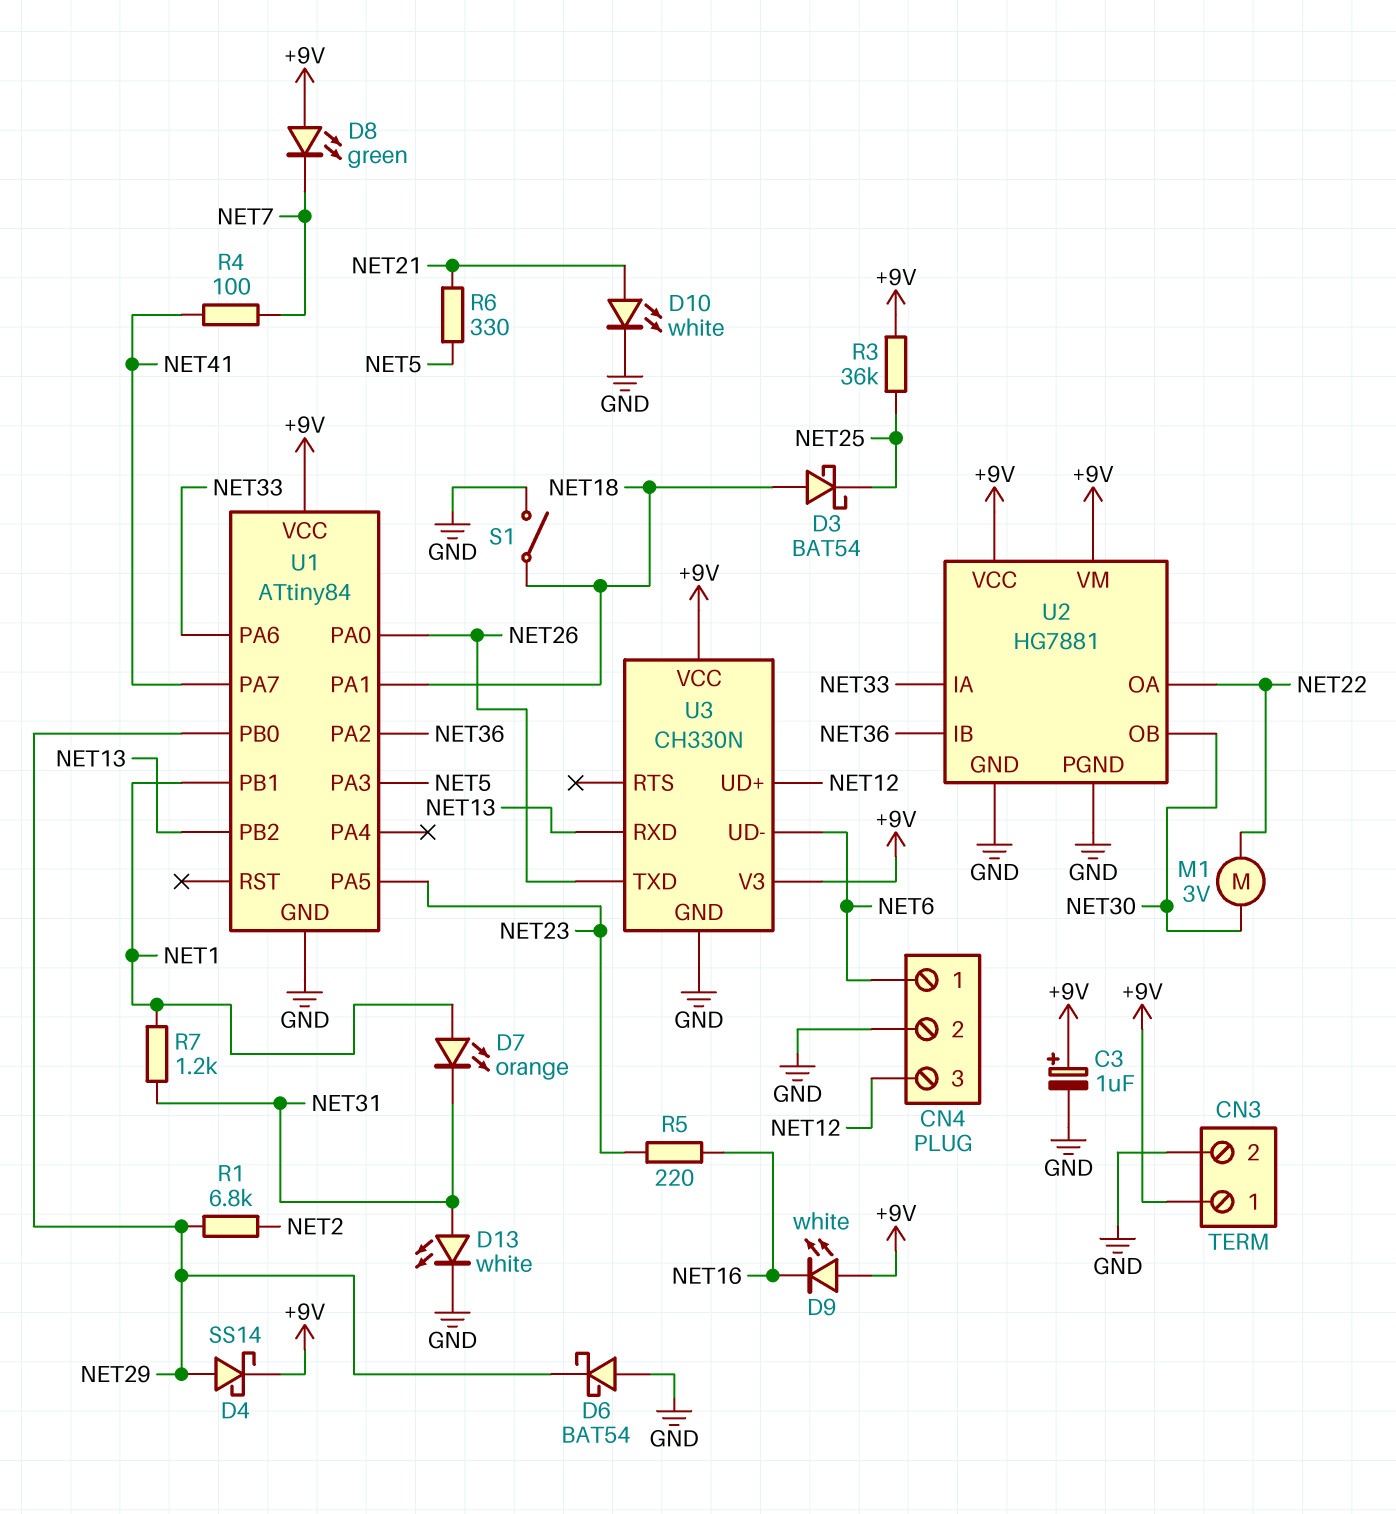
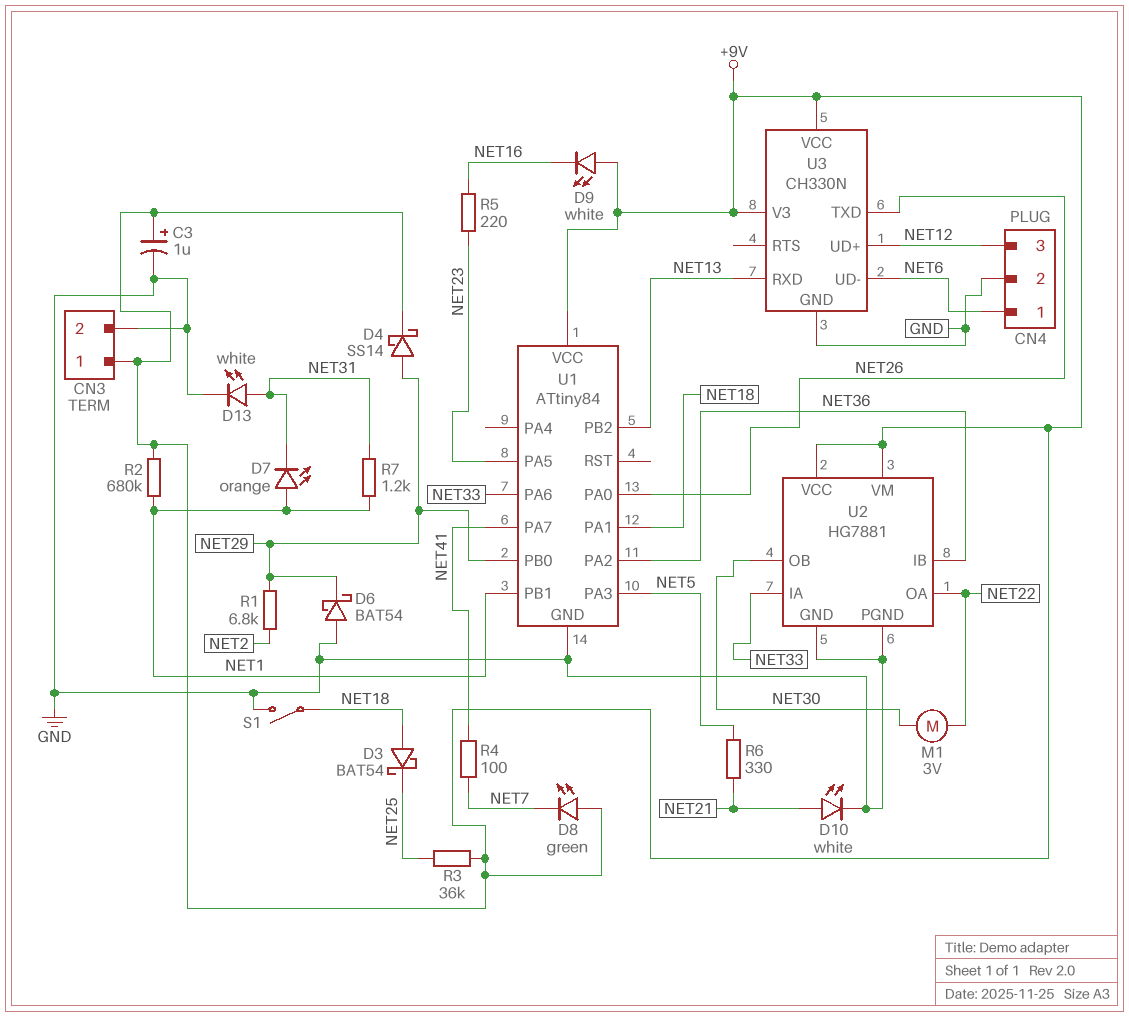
R2: none -> 680k (+9V, NET1)

